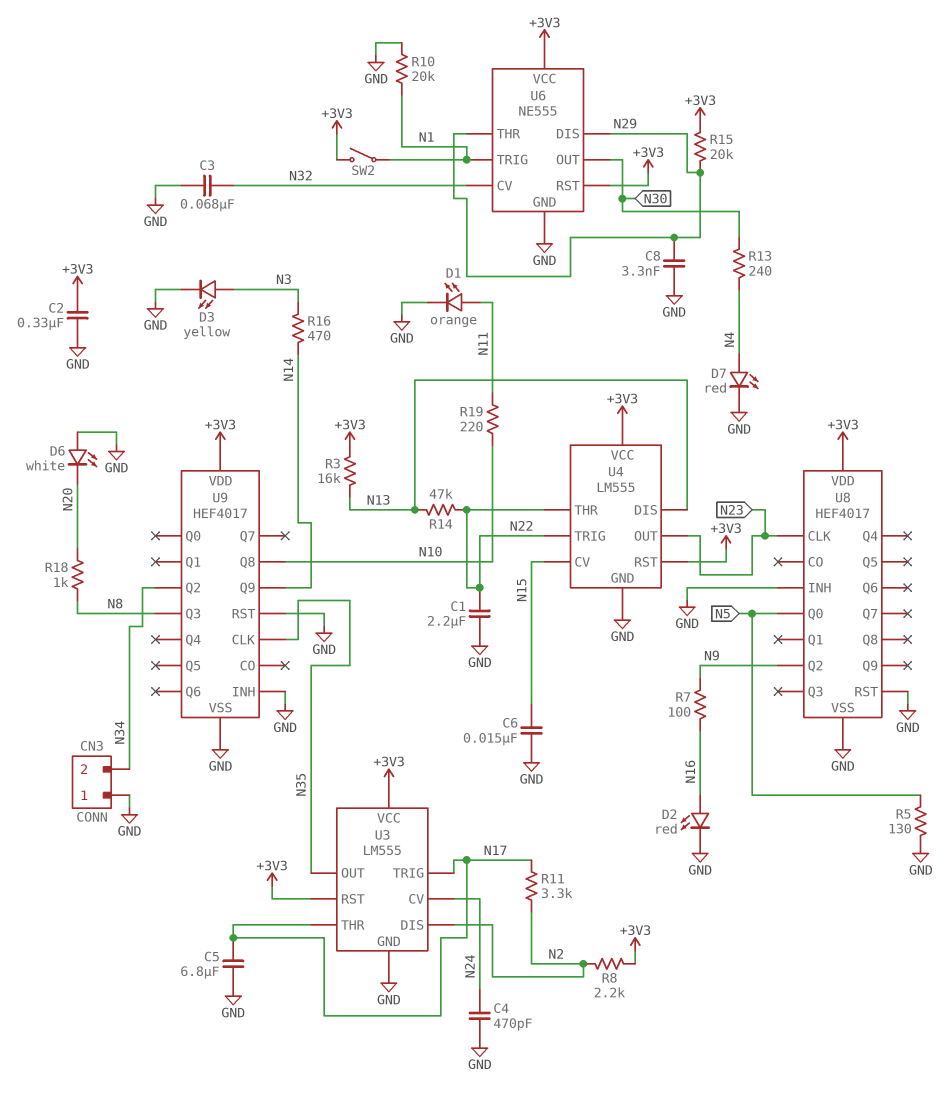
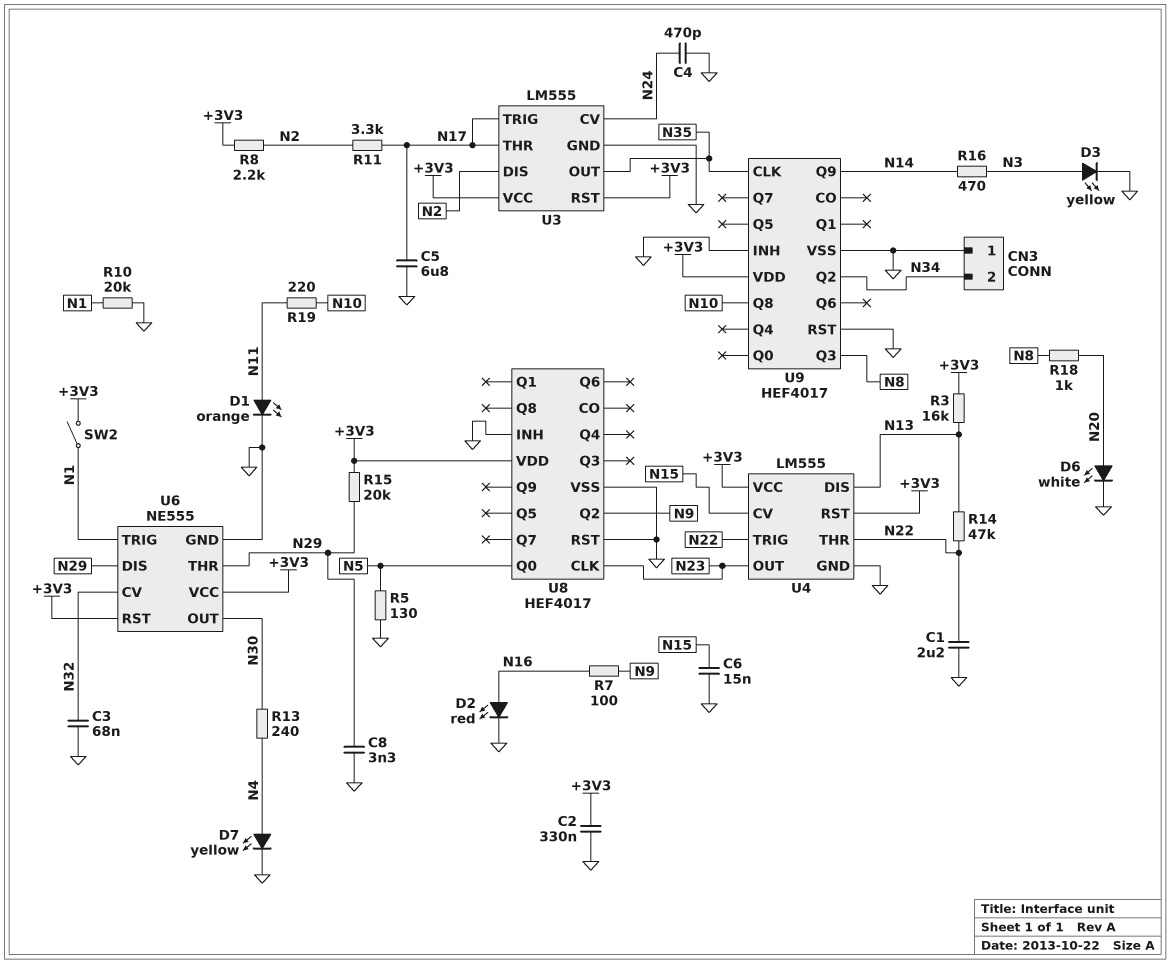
D6: LED white (A GND, K N20) -> LED white (A N20, K GND)
D7: LED red (A N4, K GND) -> LED yellow (A N4, K GND)

